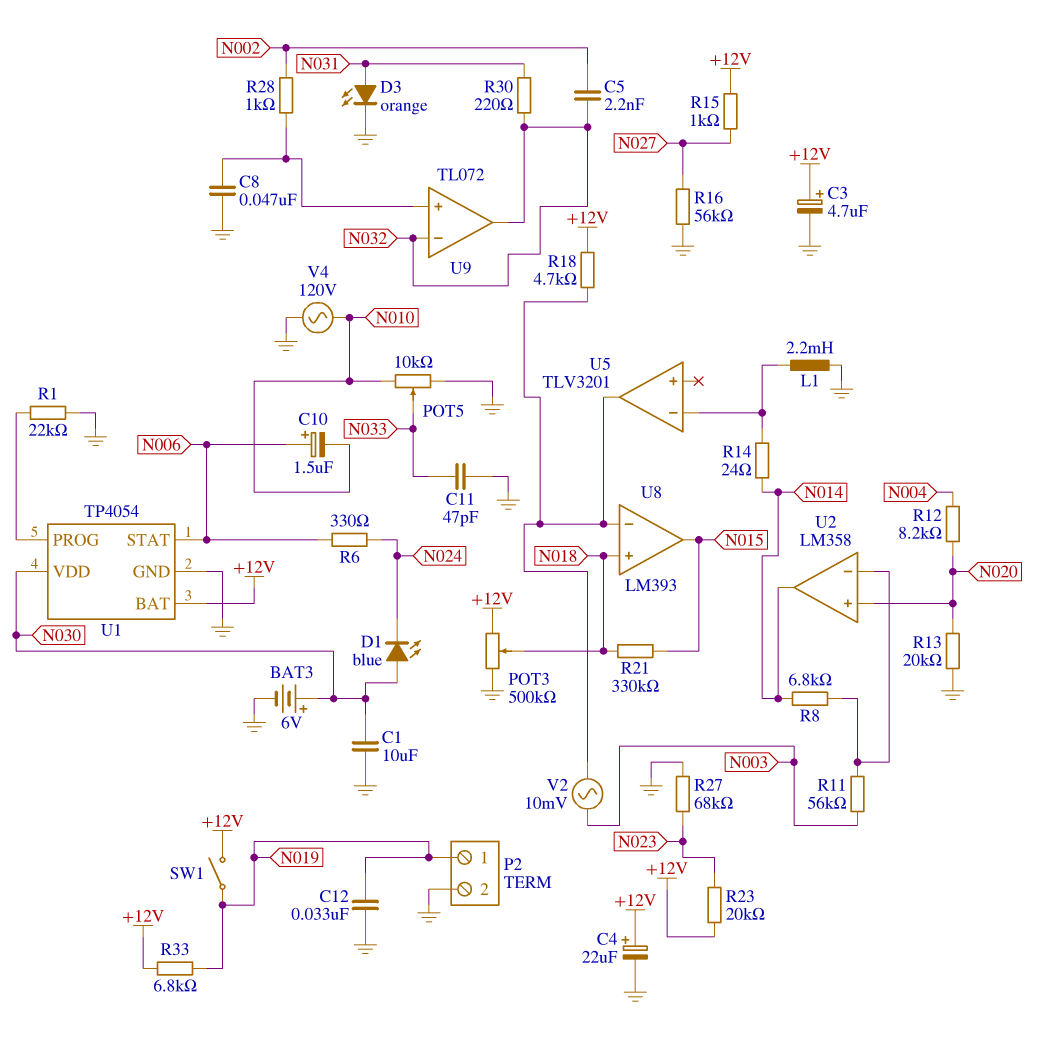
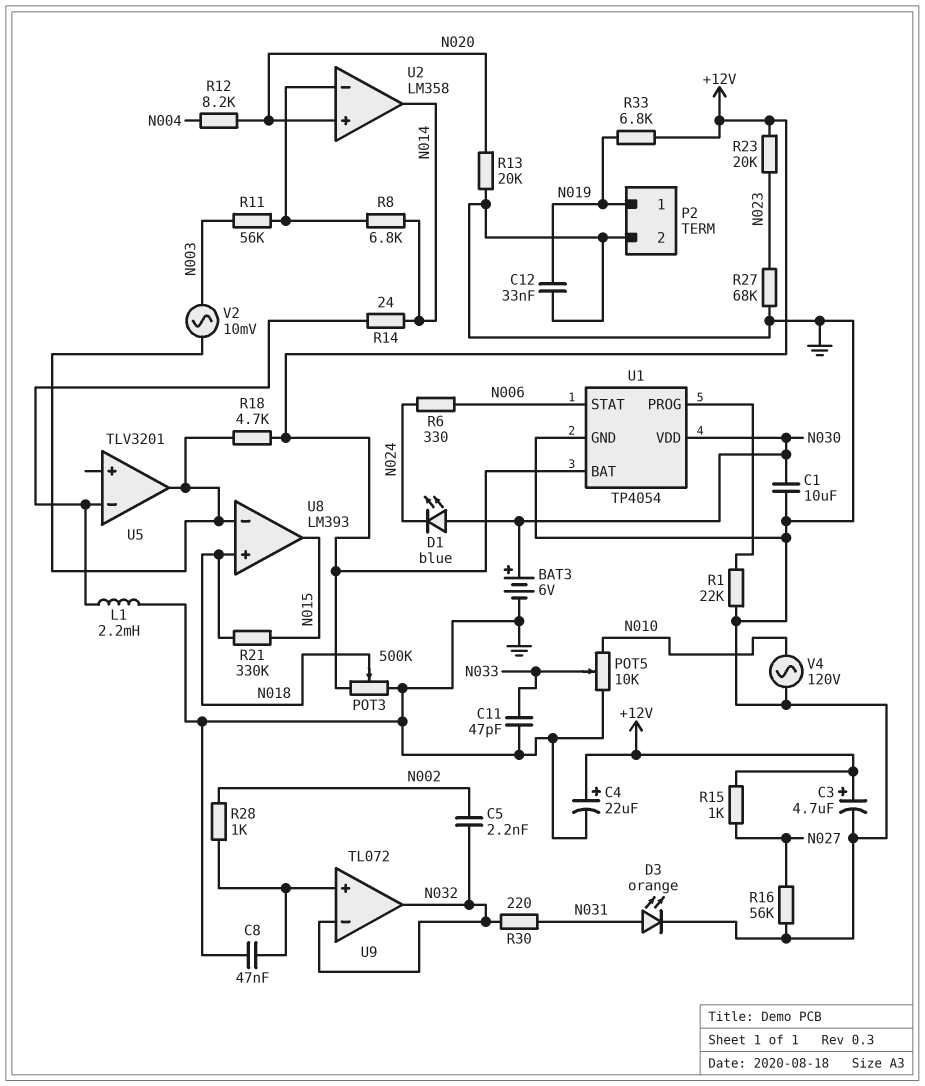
C10: 1.5uF (plus N006, minus N010) -> none
SW1: switch (+12V, N019) -> none

